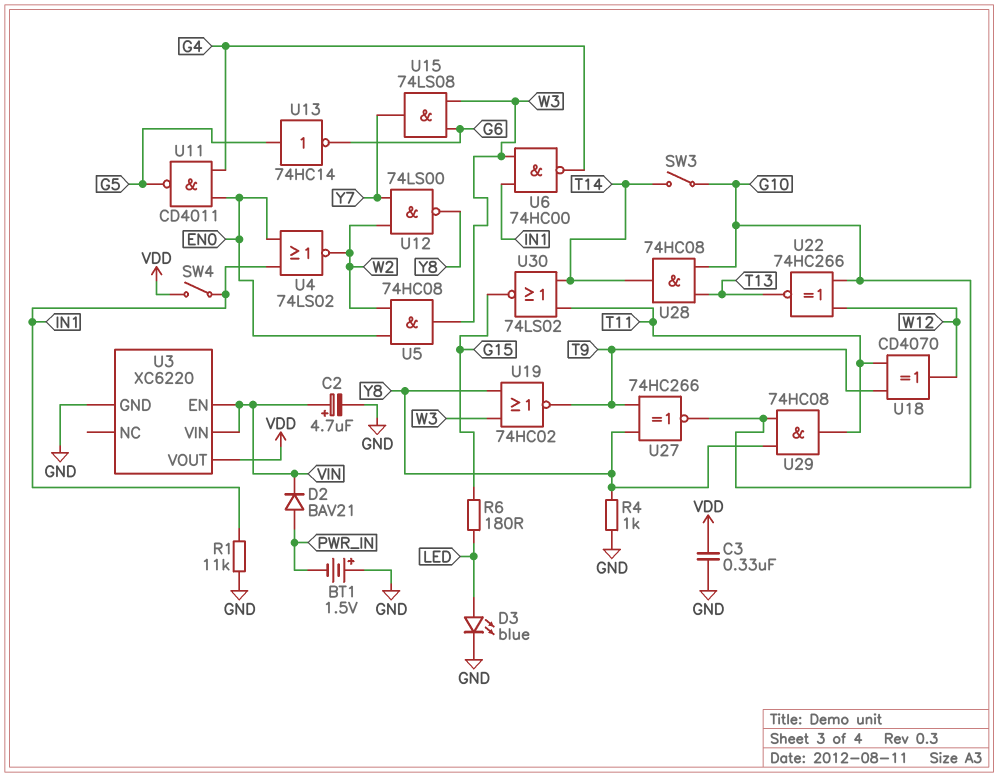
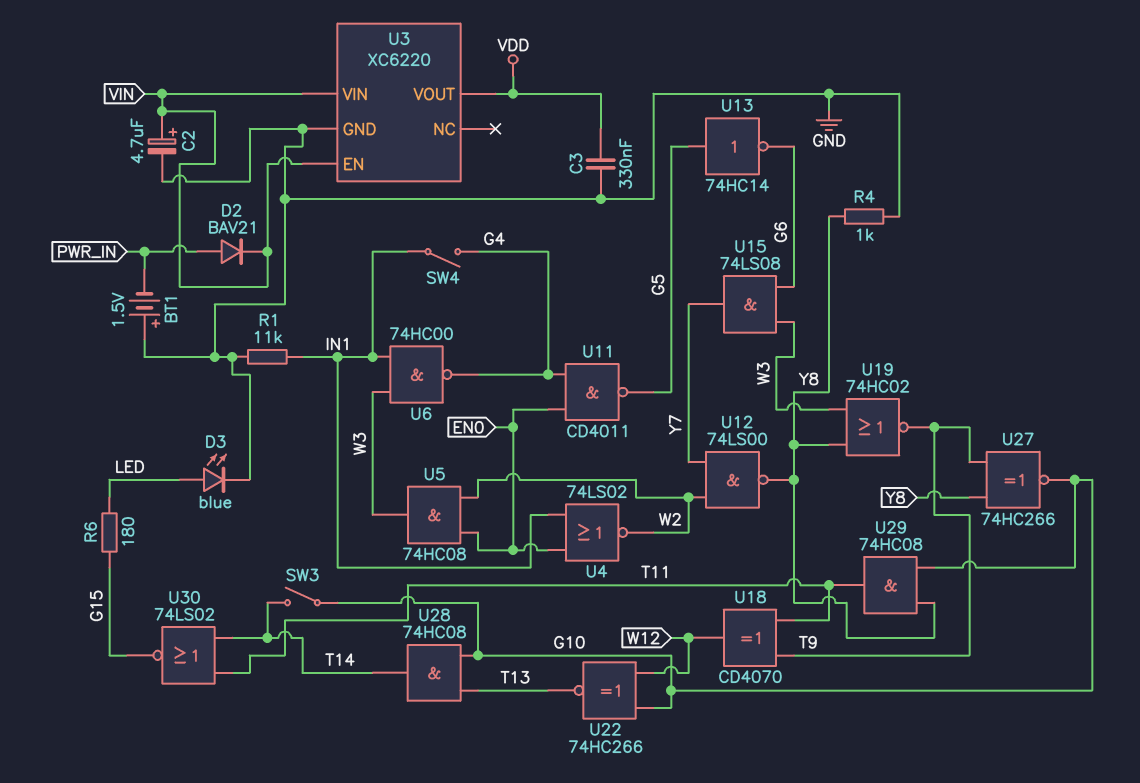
SW4: switch (IN1, VDD) -> switch (G4, IN1)

